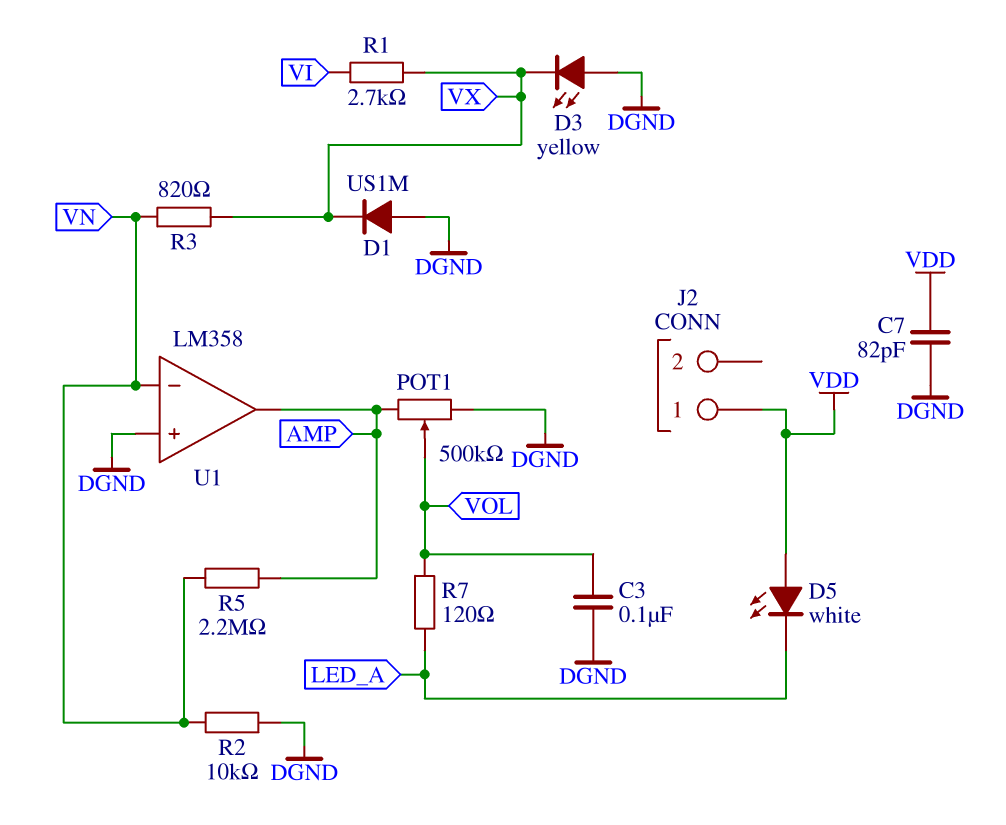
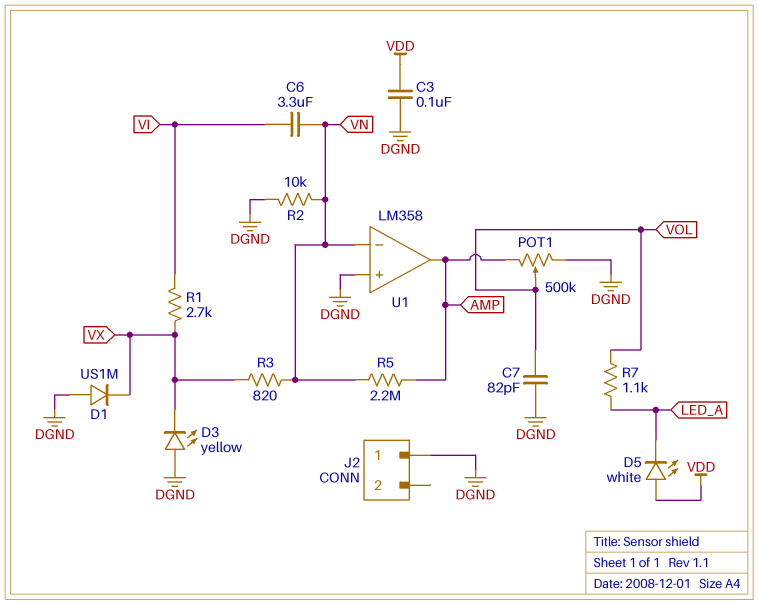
C3: 100nF (DGND, VOL) -> 100nF (DGND, VDD)
C6: none -> 3.3uF (VI, VN)
C7: 82pF (DGND, VDD) -> 82pF (DGND, VOL)
J2 pin 1: VDD -> DGND
R7: 120 (LED_A, VOL) -> 1.1k (LED_A, VOL)

